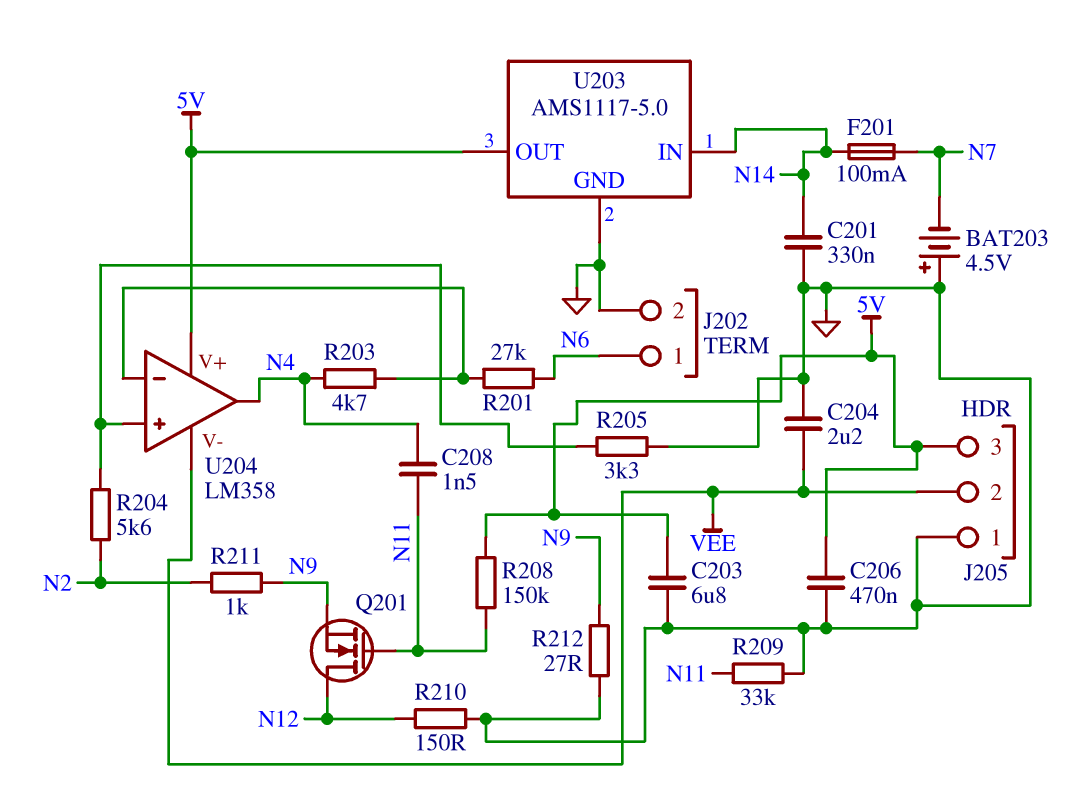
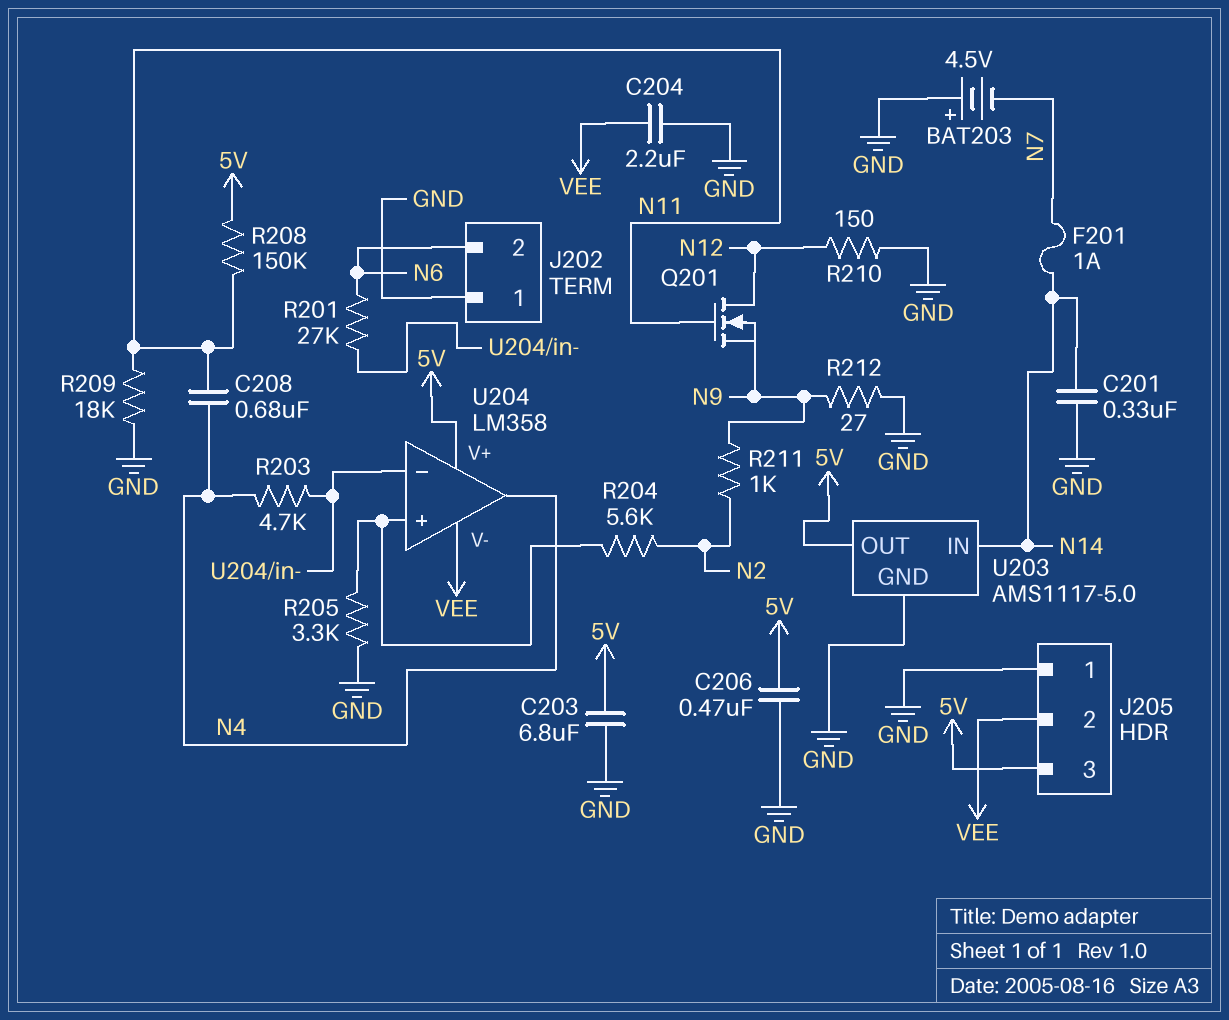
C208: 1.5nF (N4, N11) -> 680nF (N4, N11)
F201: 100mA (N7, N14) -> 1A (N7, N14)
J202 pin 1: N6 -> GND
J202 pin 2: GND -> N6
R209: 33k (GND, N11) -> 18k (GND, N11)

